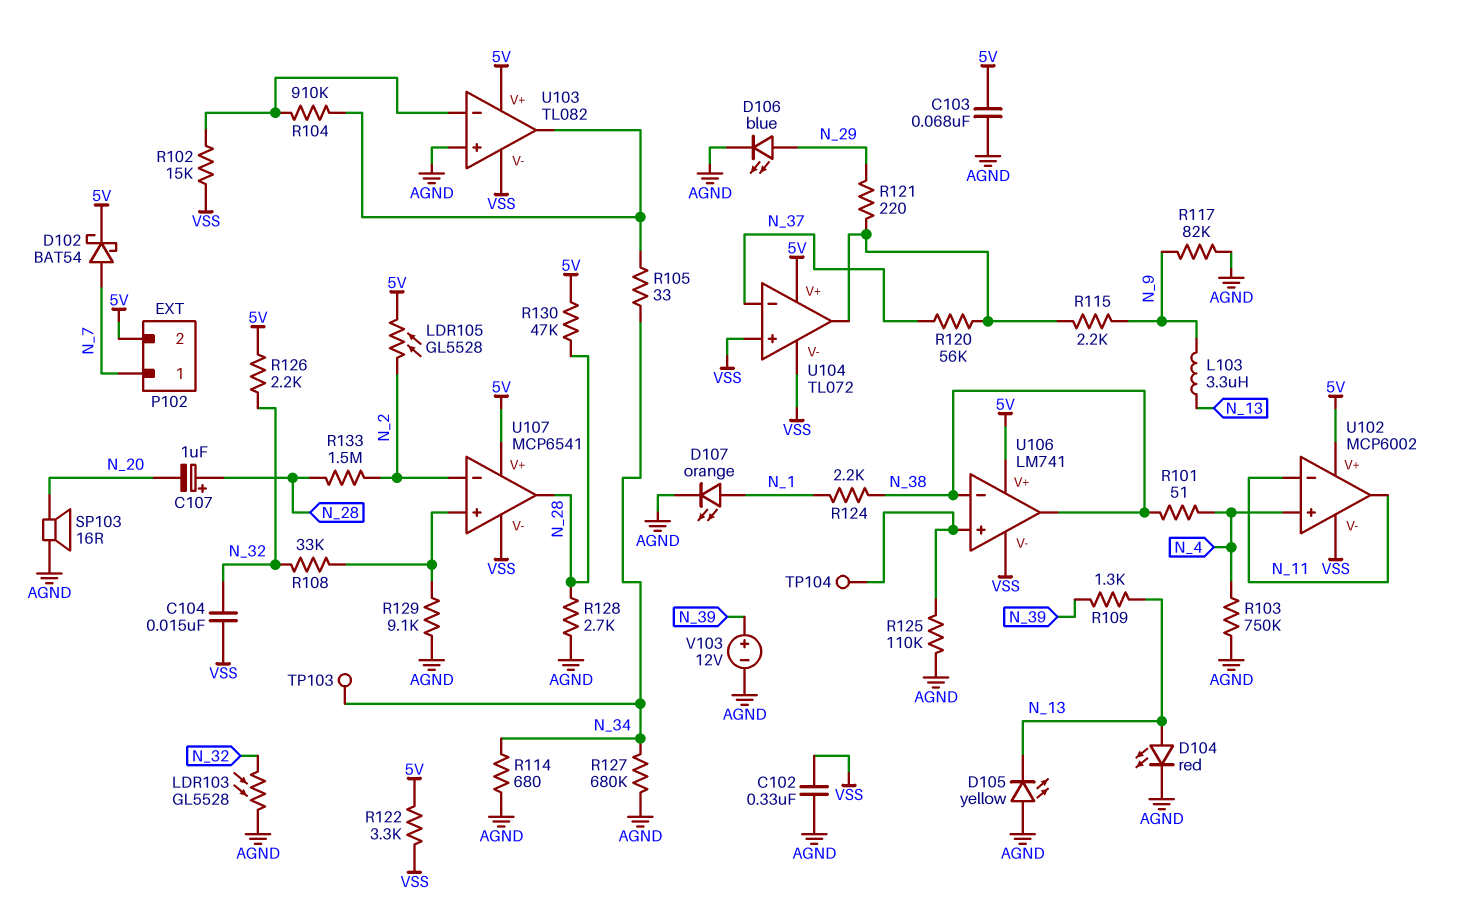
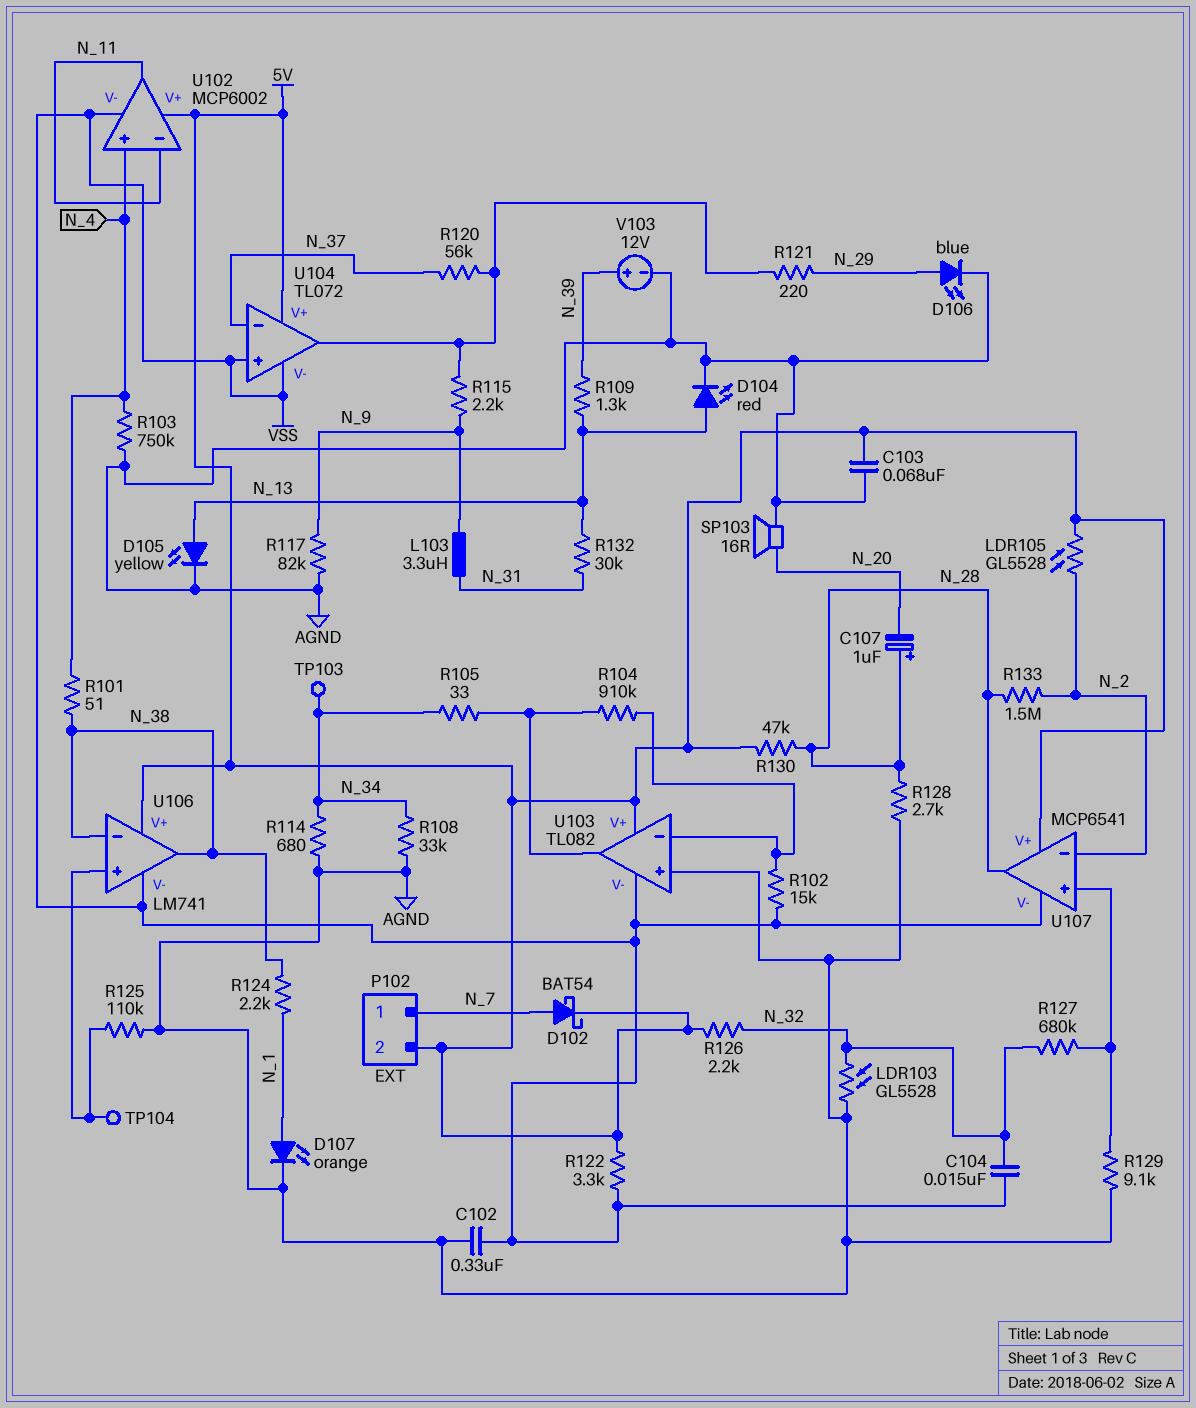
D105: LED yellow (A AGND, K N_13) -> LED yellow (A N_13, K AGND)
L103: 3.3uH (N_9, N_13) -> 3.3uH (N_9, N_31)
R108: 33k (N_32, U107/in+) -> 33k (AGND, N_34)
R127: 680k (AGND, N_34) -> 680k (N_32, U107/in+)
R132: none -> 30k (N_13, N_31)

